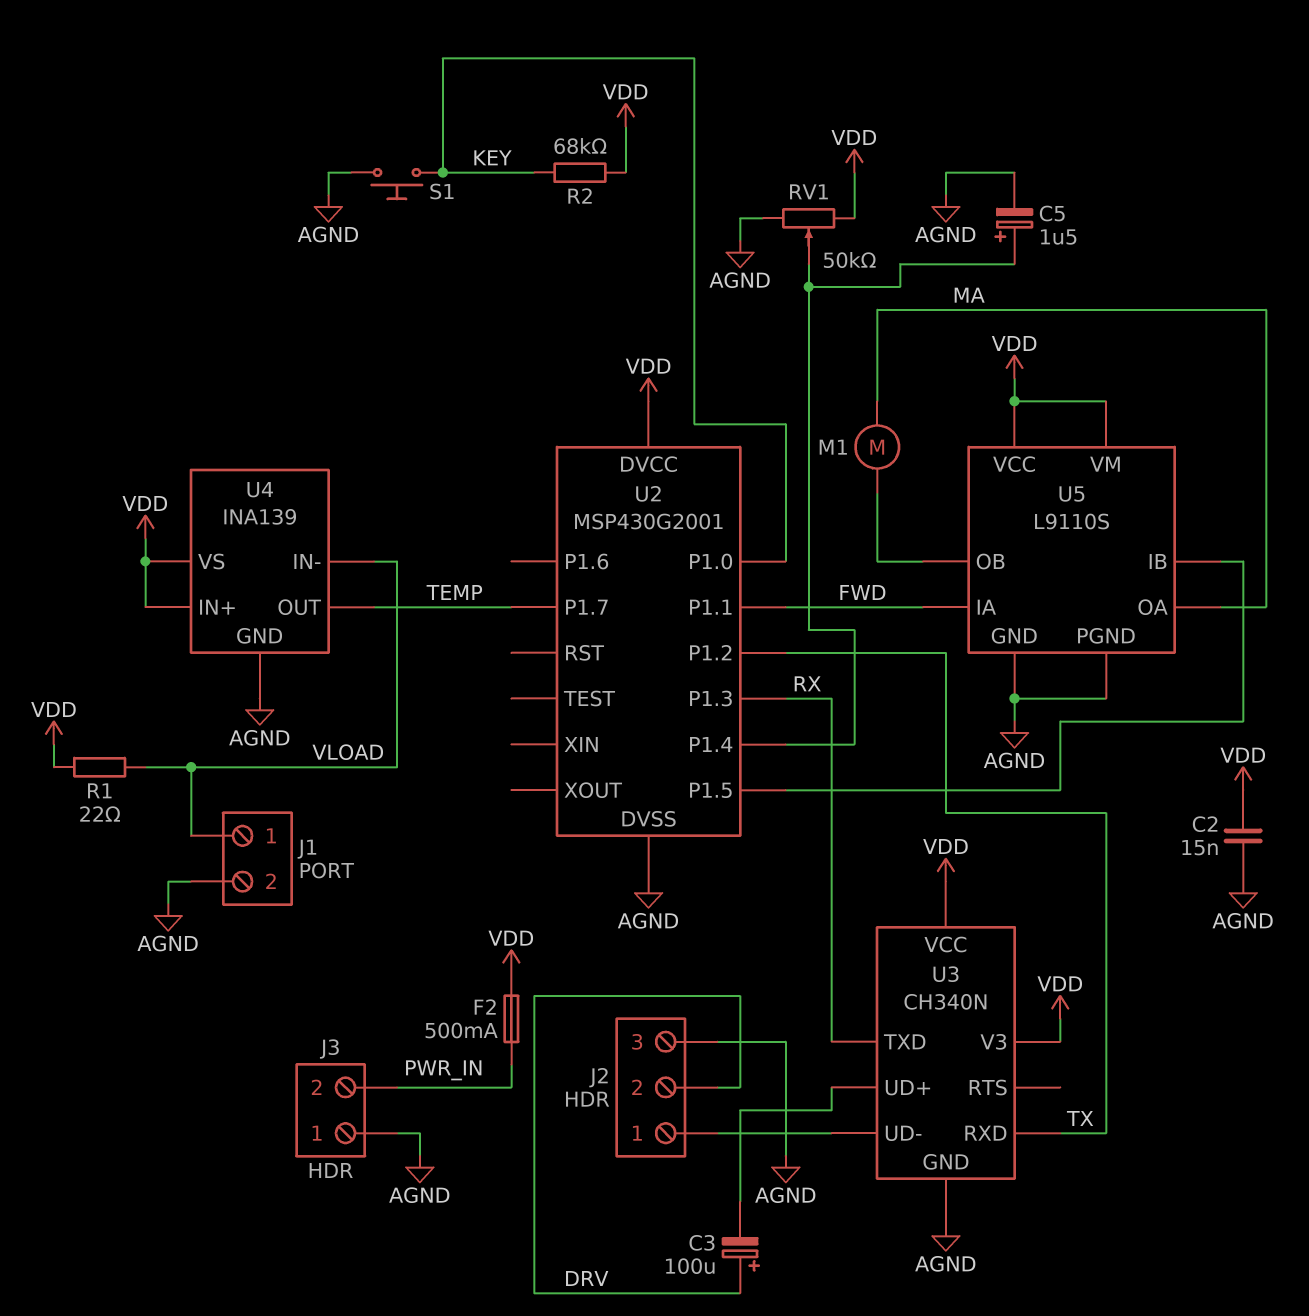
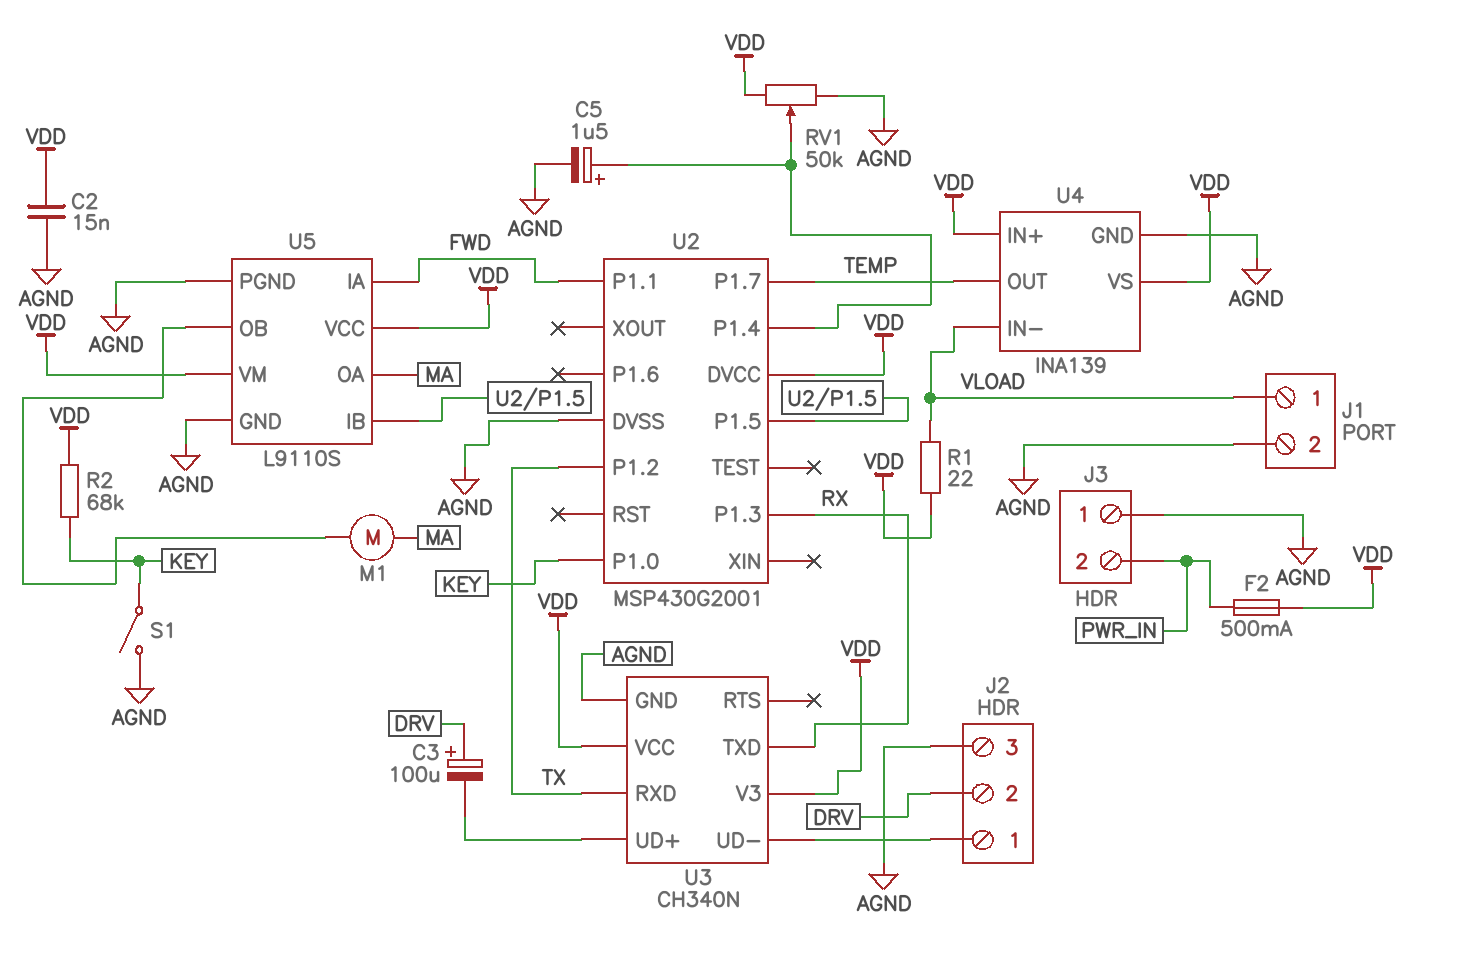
S1: button (AGND, KEY) -> switch (AGND, KEY)

